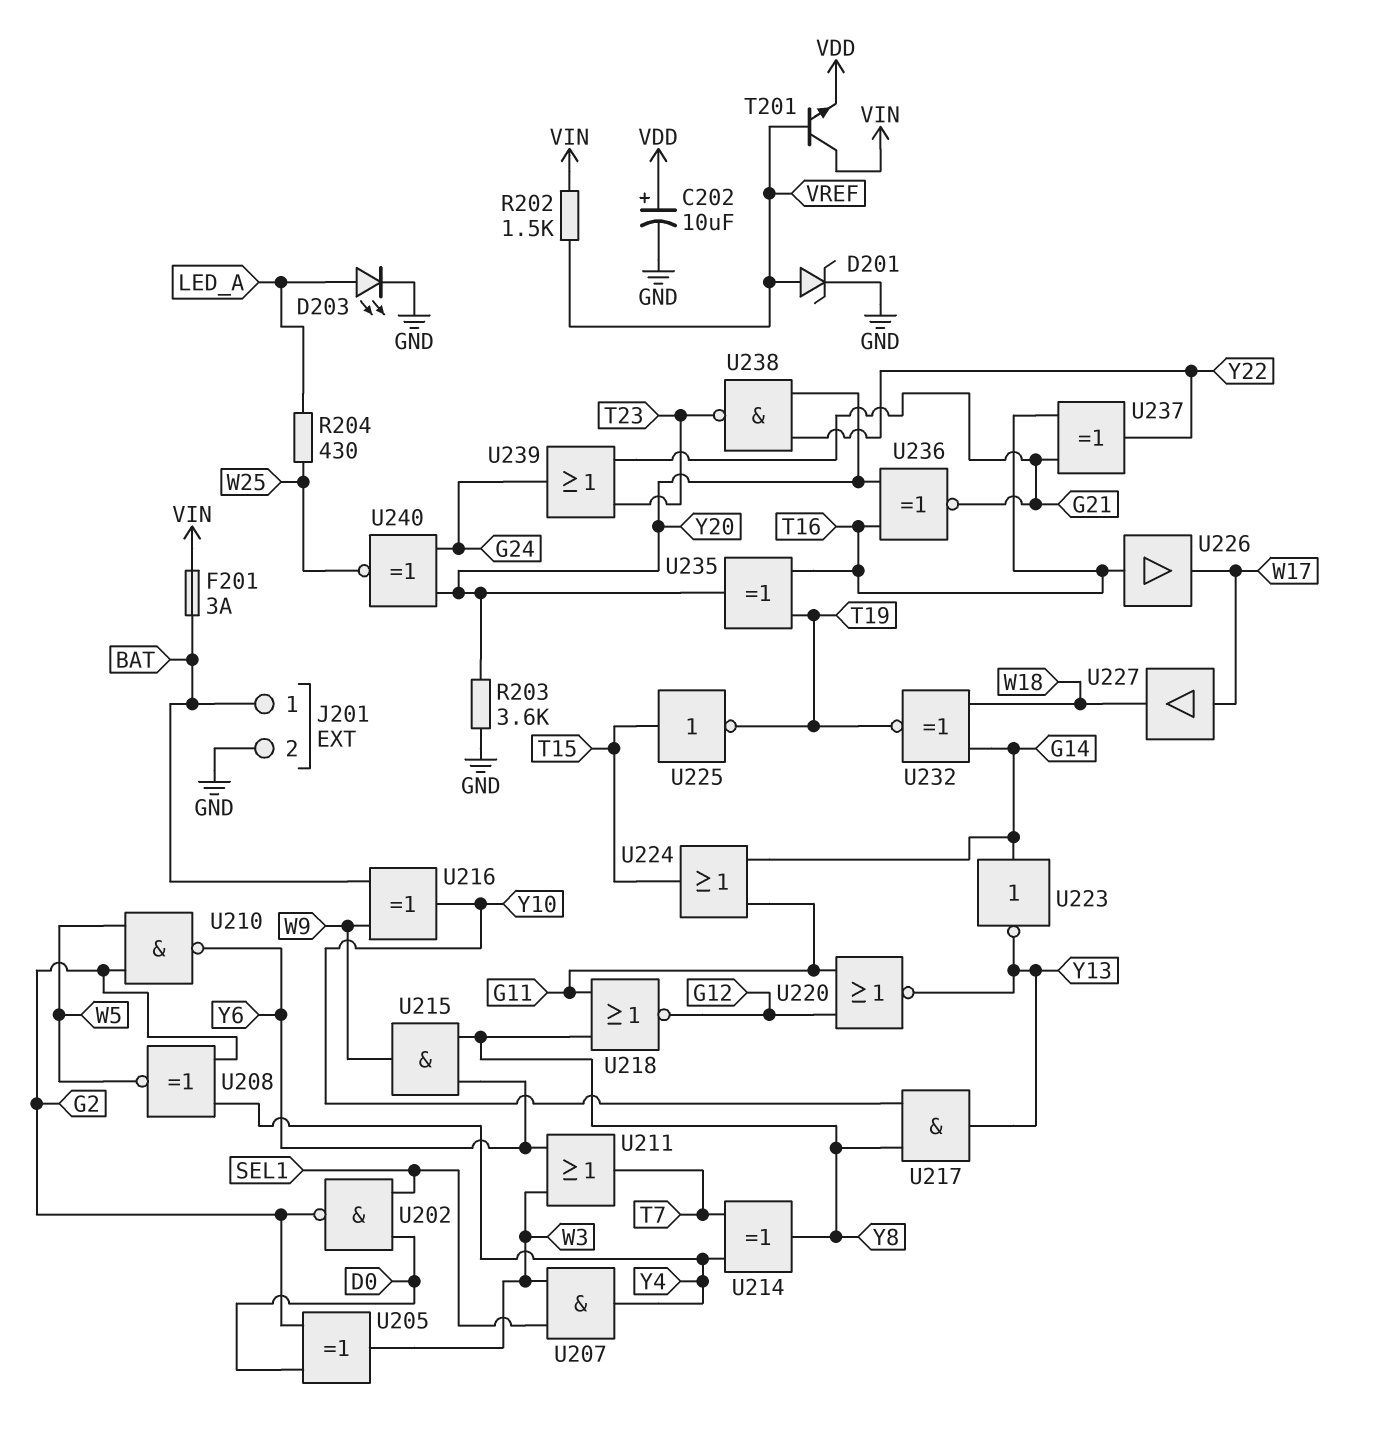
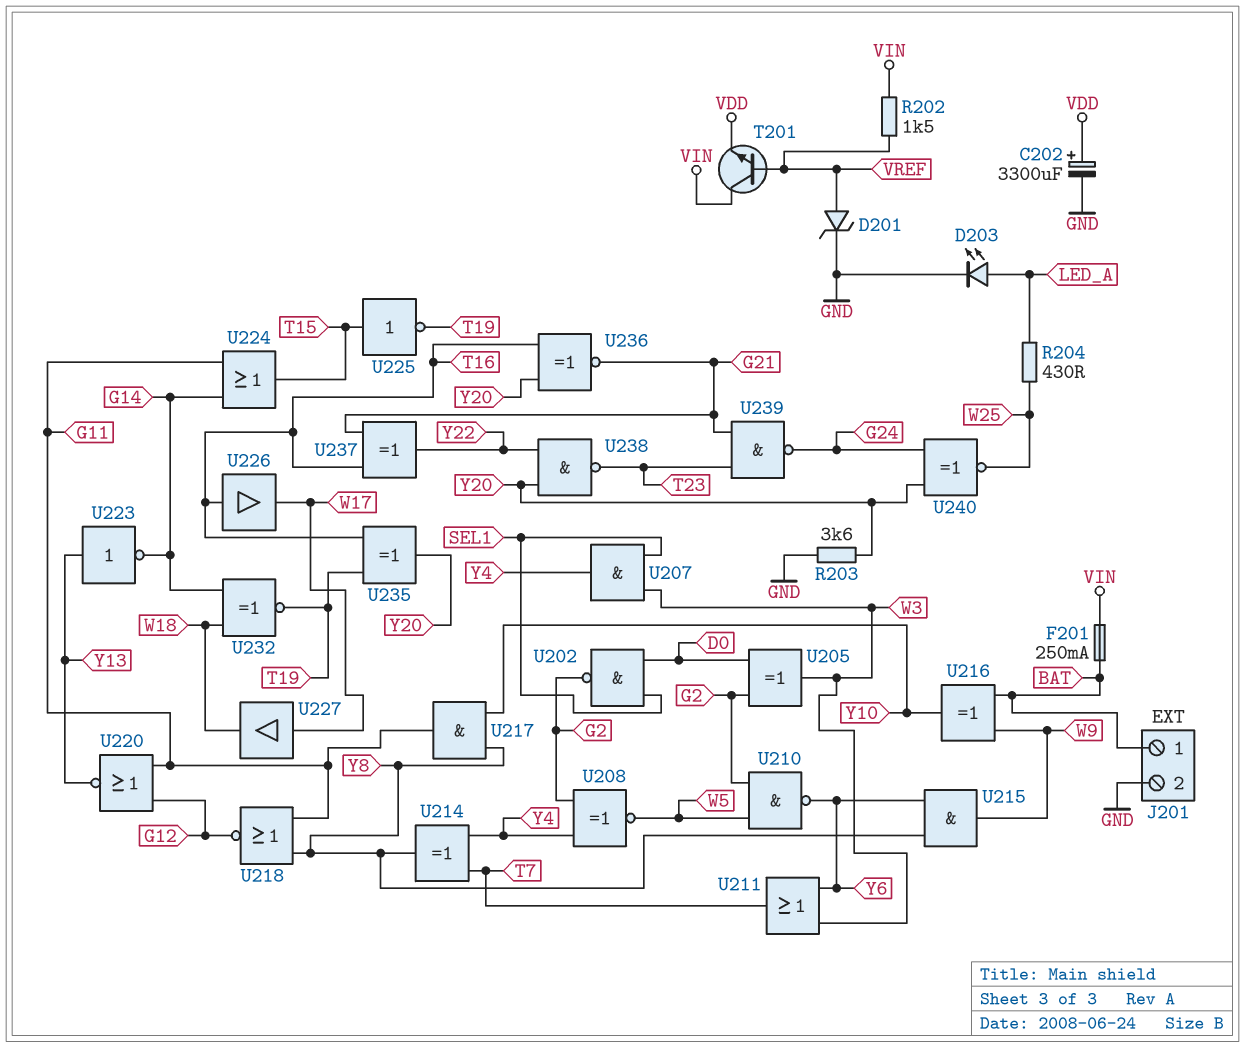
C202: 10uF (plus VDD, minus GND) -> 3300uF (plus VDD, minus GND)
F201: 3A (BAT, VIN) -> 250mA (BAT, VIN)
U217: AND (in Y8, in Y10, out Y13) -> AND (in Y8, in Y10, out G11)
U223: NOT (in G14, out Y13) -> NOT (in Y13, out G14)
U239: OR (in G21, in T23, out G24) -> NAND (in G21, in T23, out G24)

